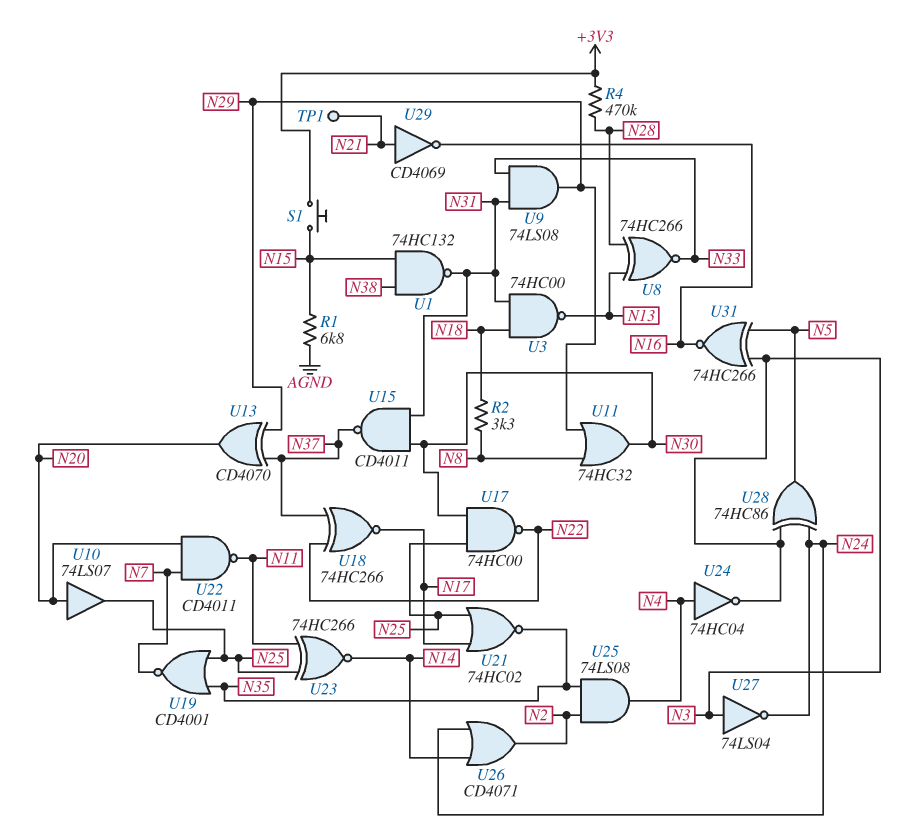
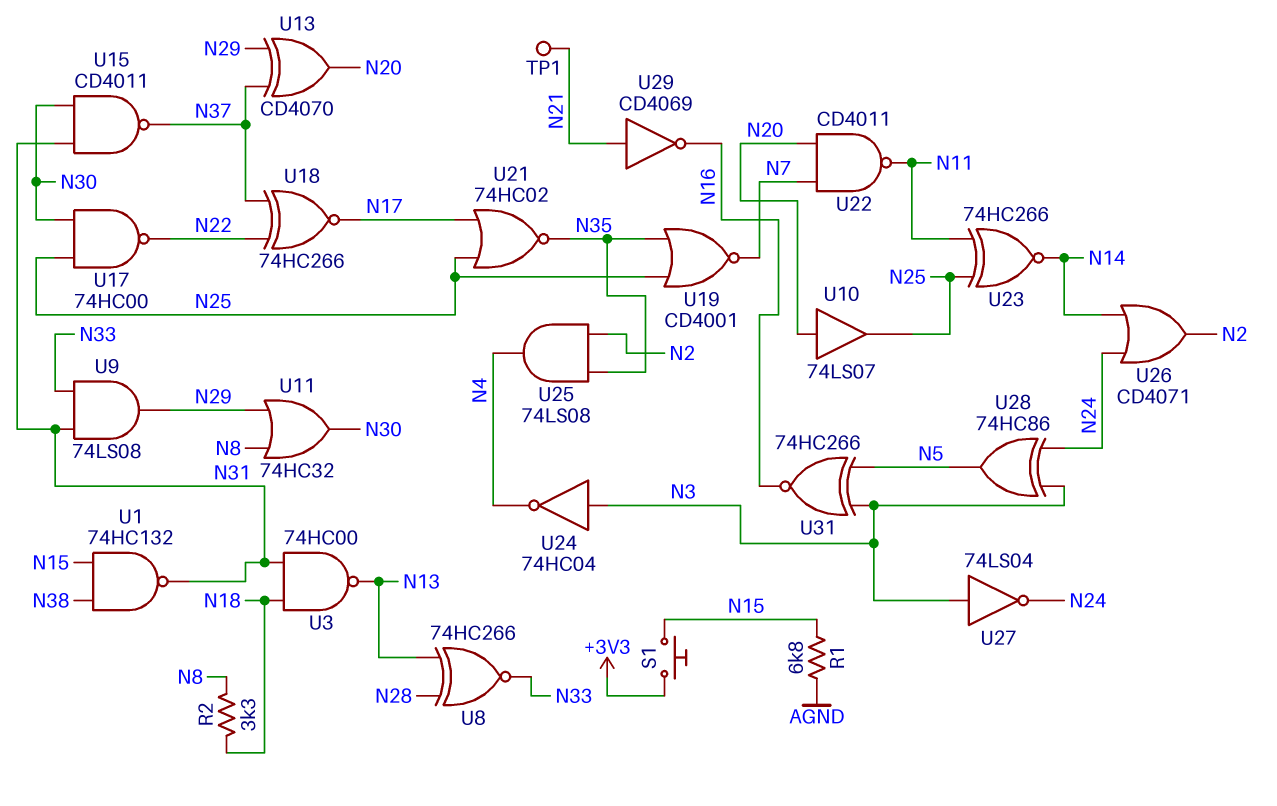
R4: 470k (+3V3, N28) -> none
U24: NOT 74HC04 (in N4, out N3) -> NOT 74HC04 (in N3, out N4)

